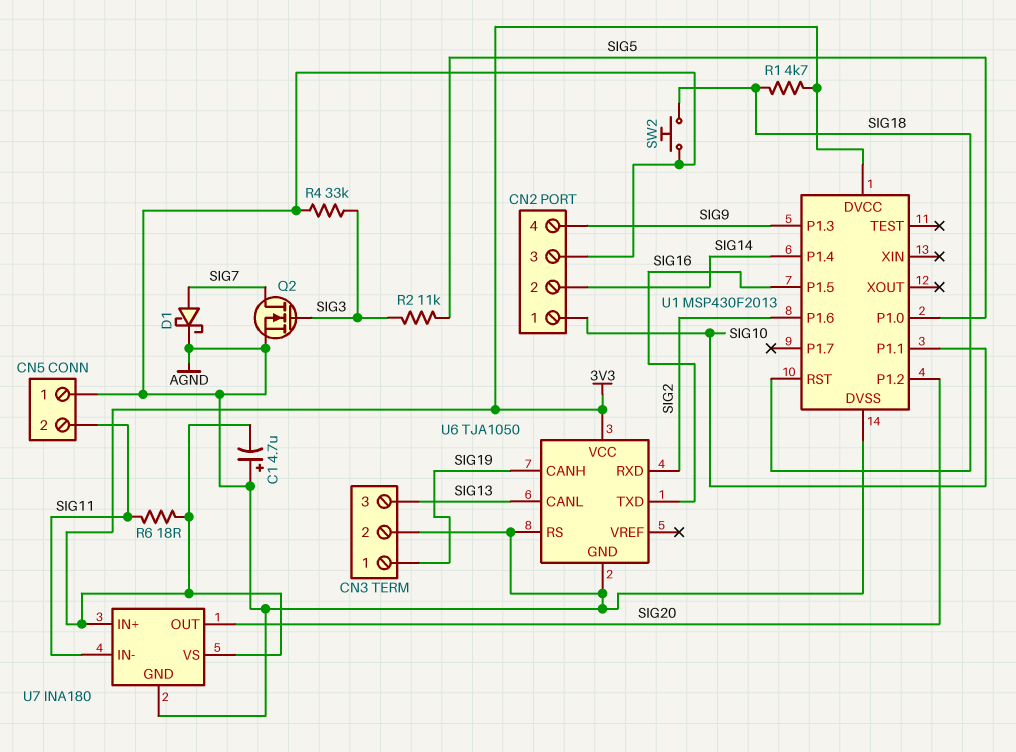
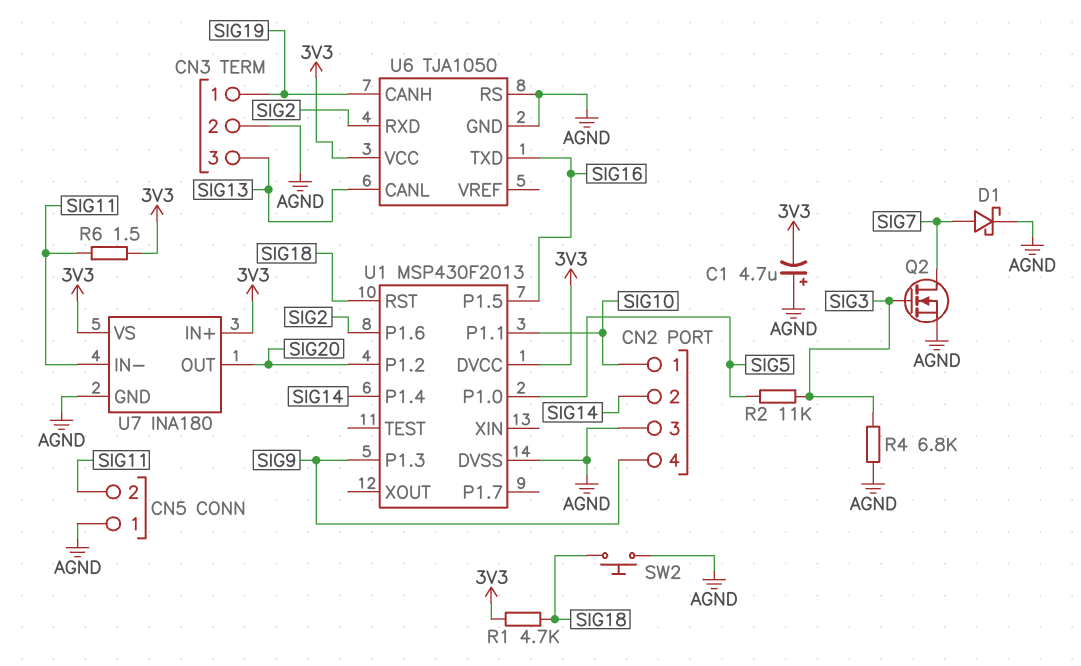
R4: 33k (AGND, SIG3) -> 6.8k (AGND, SIG3)
R6: 18 (3V3, SIG11) -> 1.5 (3V3, SIG11)

